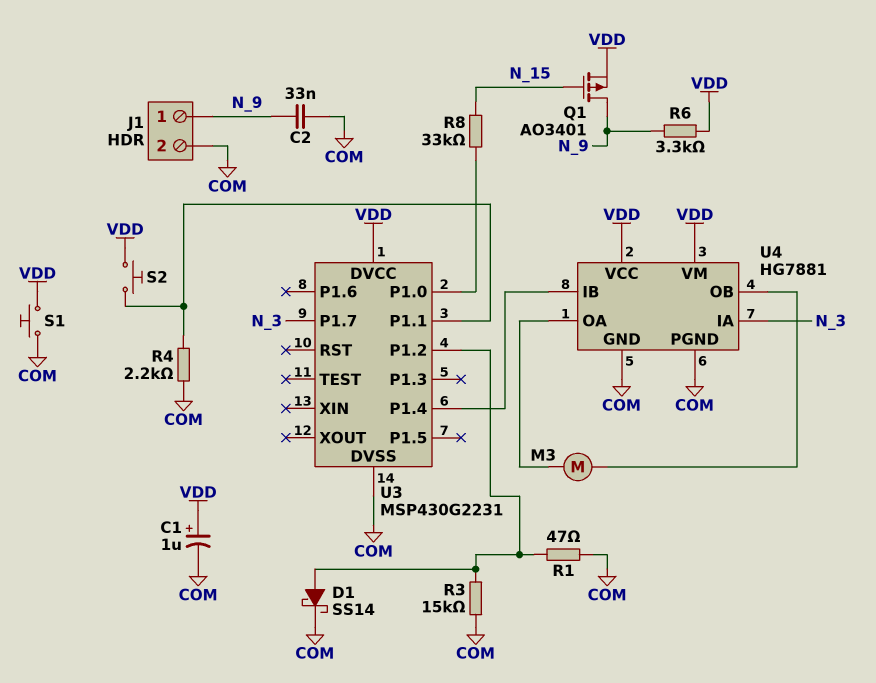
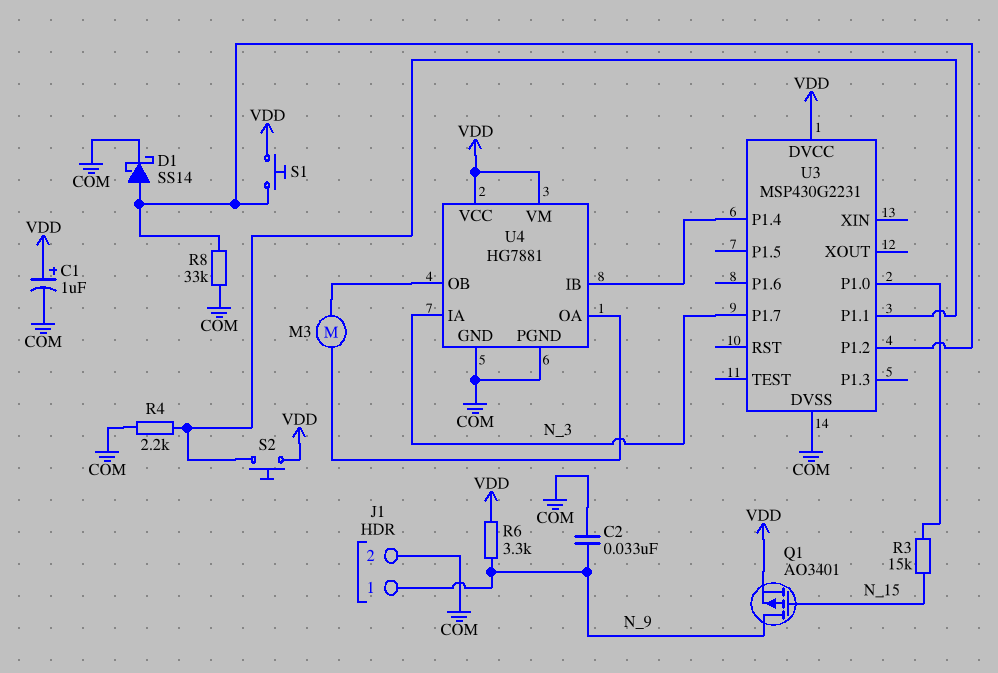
R1: 47 (COM, U3/P1.2) -> none
R3: 15k (COM, U3/P1.2) -> 15k (N_15, U3/P1.0)
R8: 33k (N_15, U3/P1.0) -> 33k (COM, U3/P1.2)
S1: button (COM, VDD) -> button (U3/P1.2, VDD)

